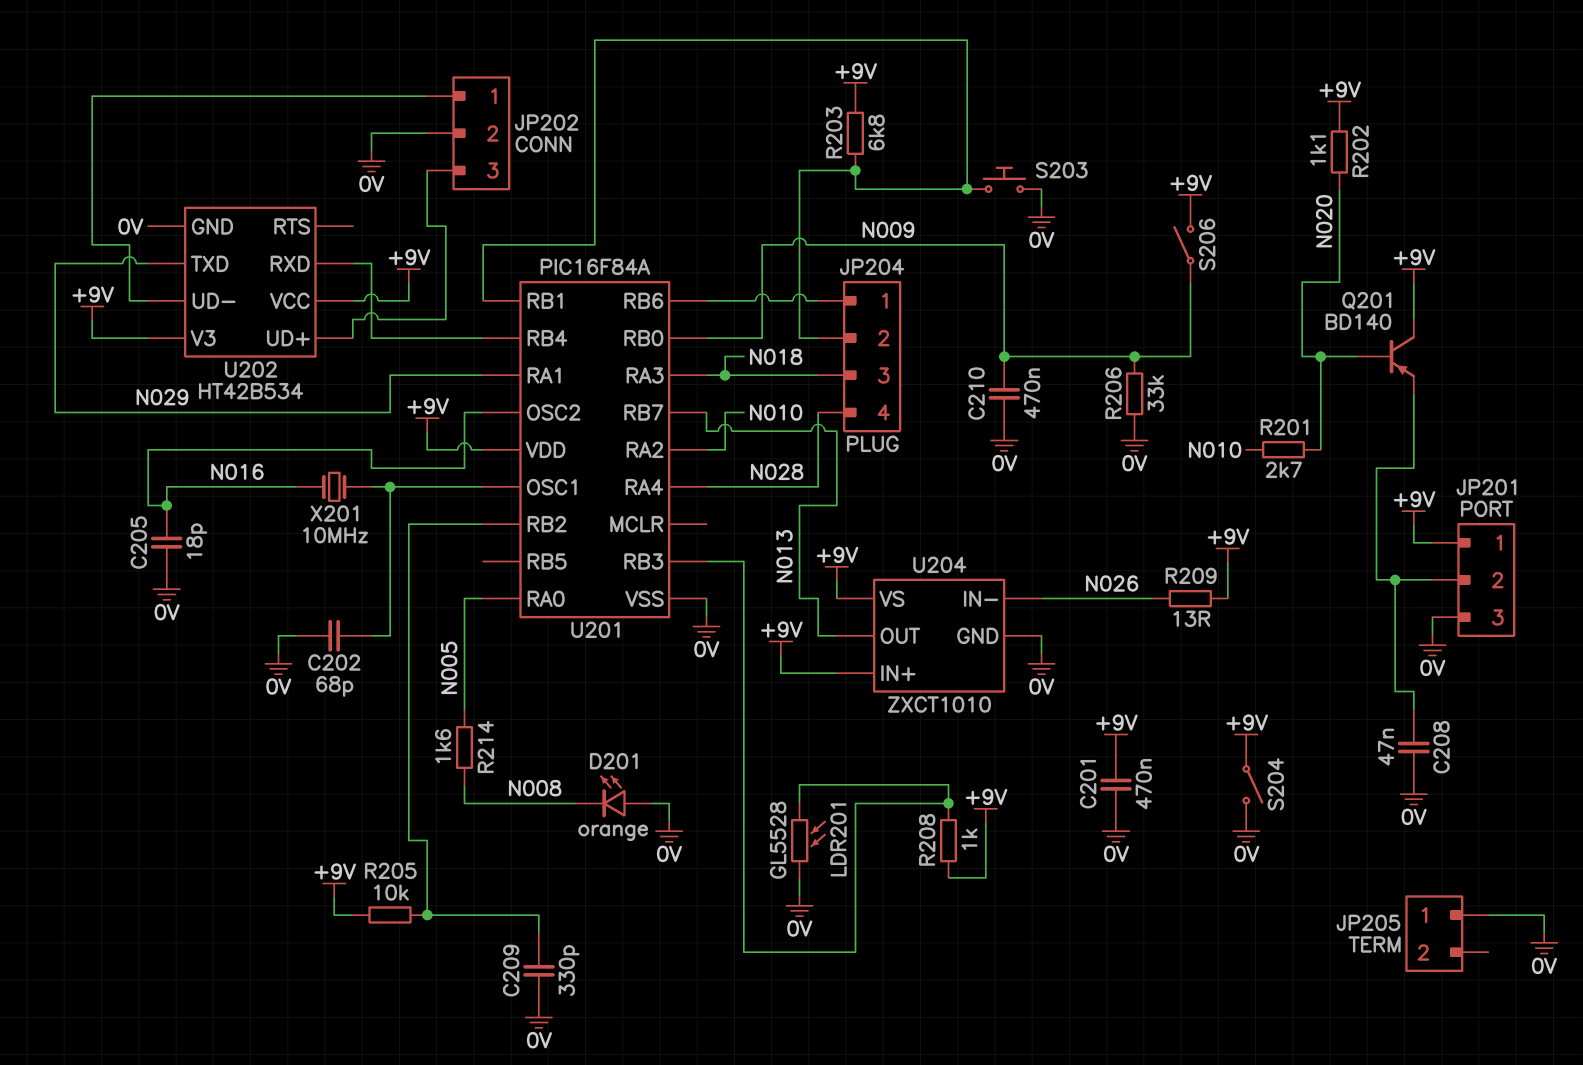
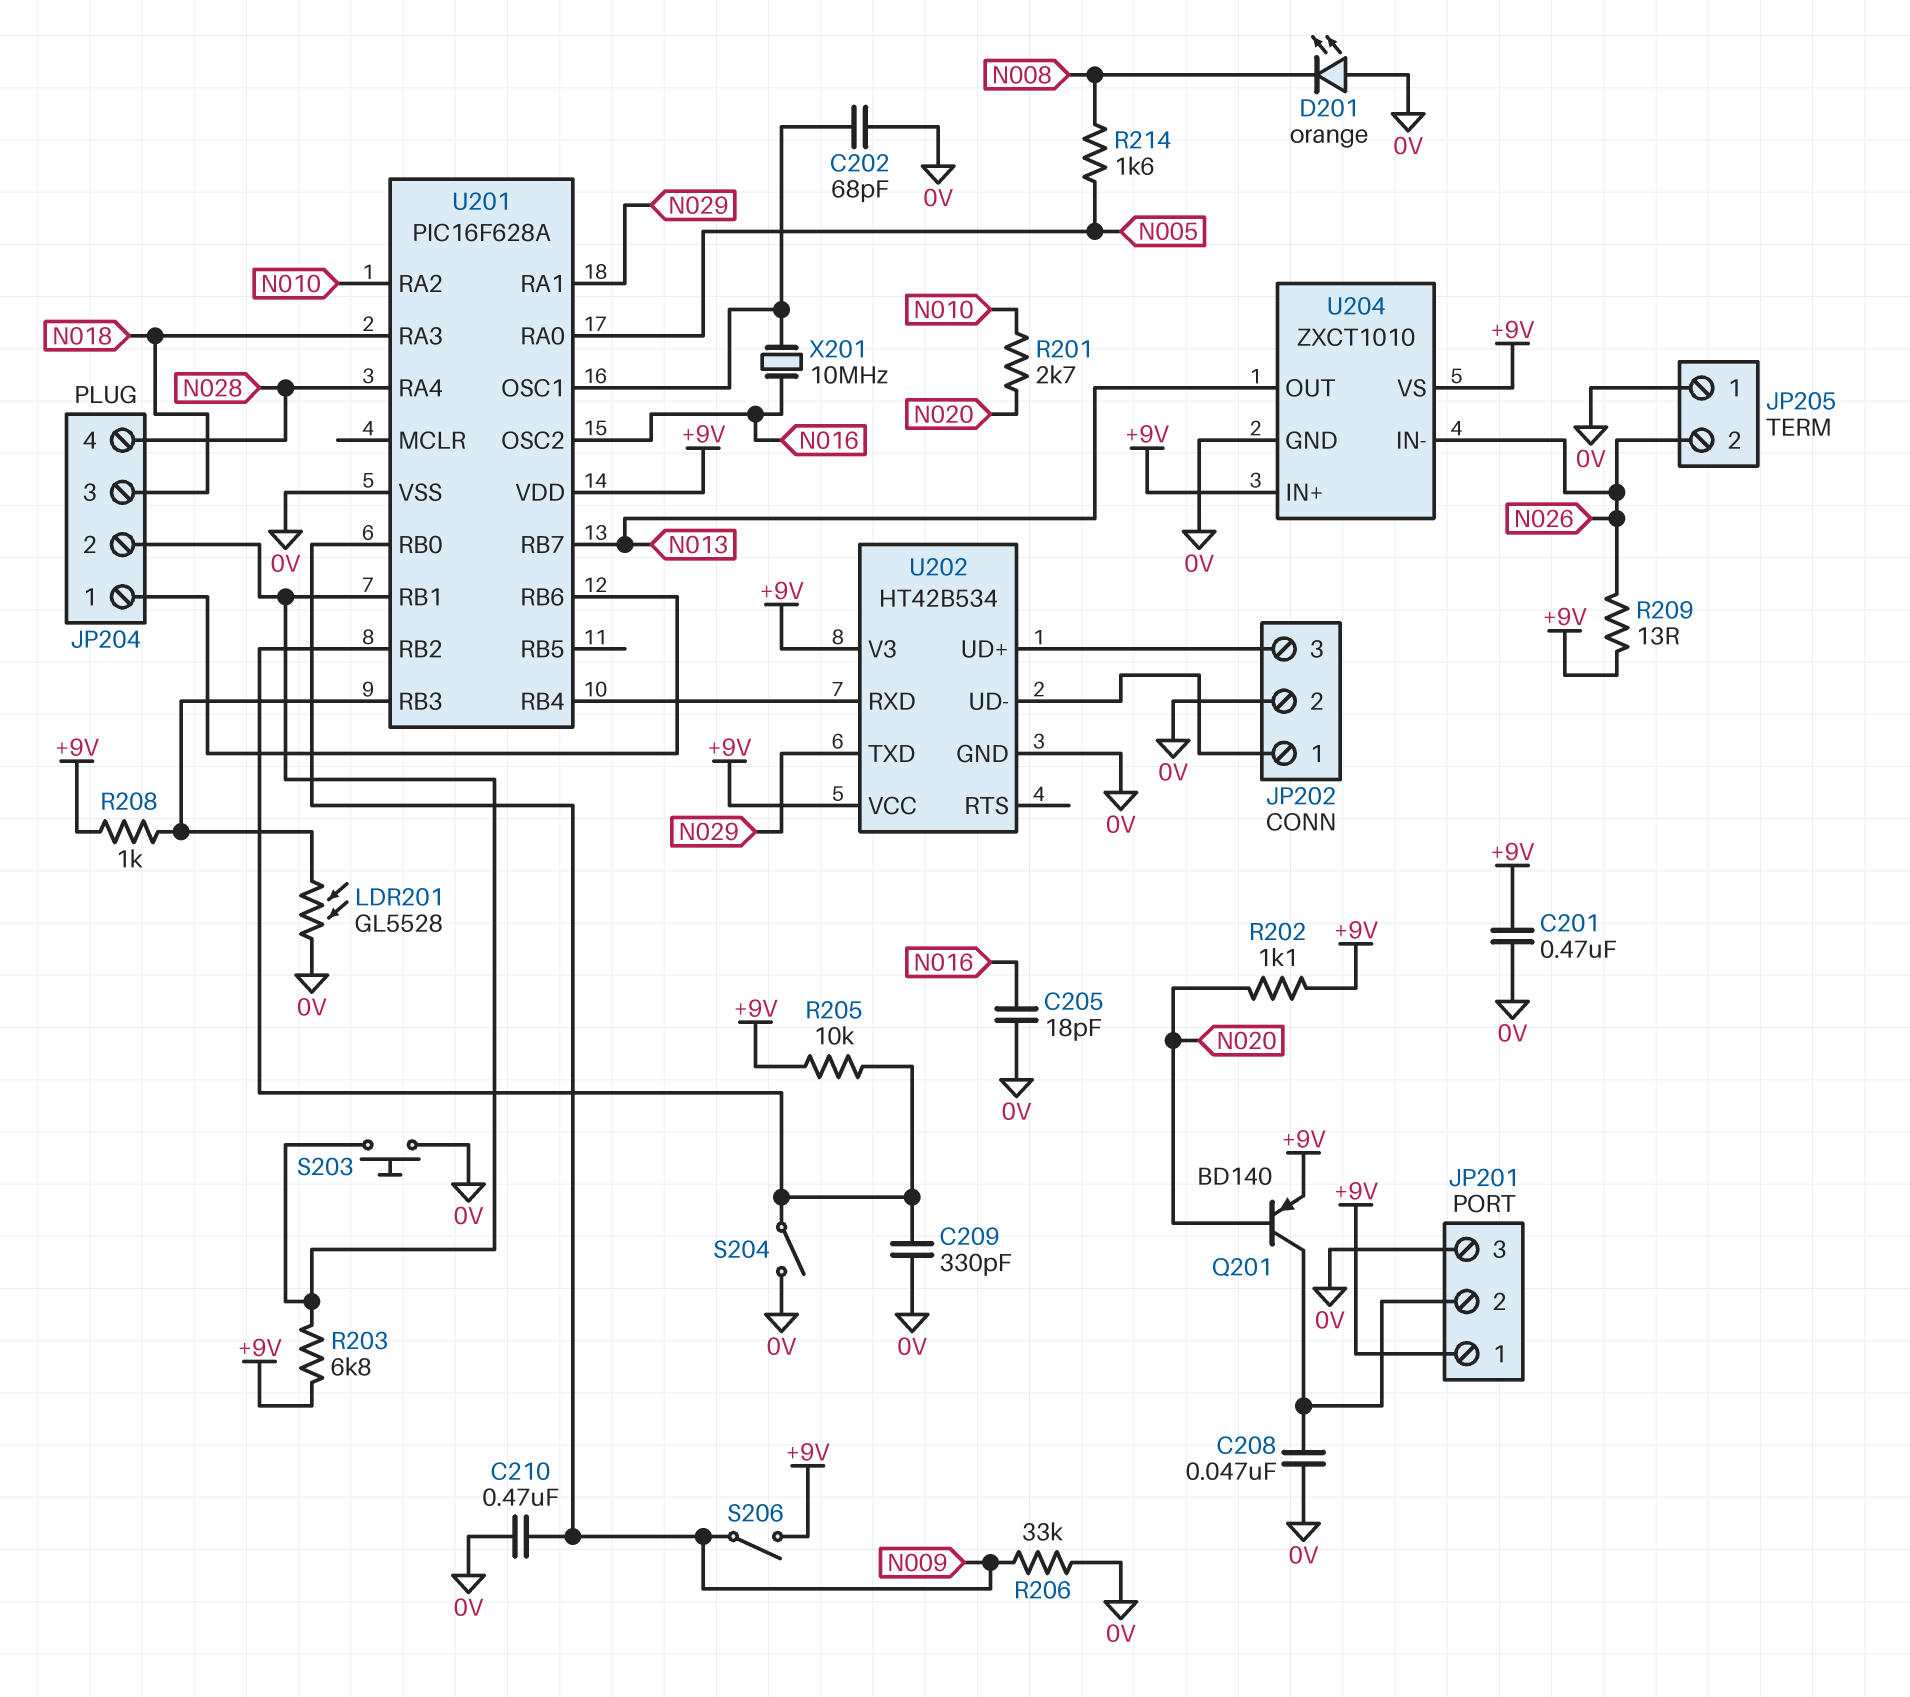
JP205 pin 2: none -> N026
Q201: PNP BD140 (B N020, C +9V, E JP201/2) -> PNP BD140 (B N020, C JP201/2, E +9V)
S204: switch (+9V, 0V) -> switch (0V, U201/RB2)
U201: PIC16F84A -> PIC16F628A

